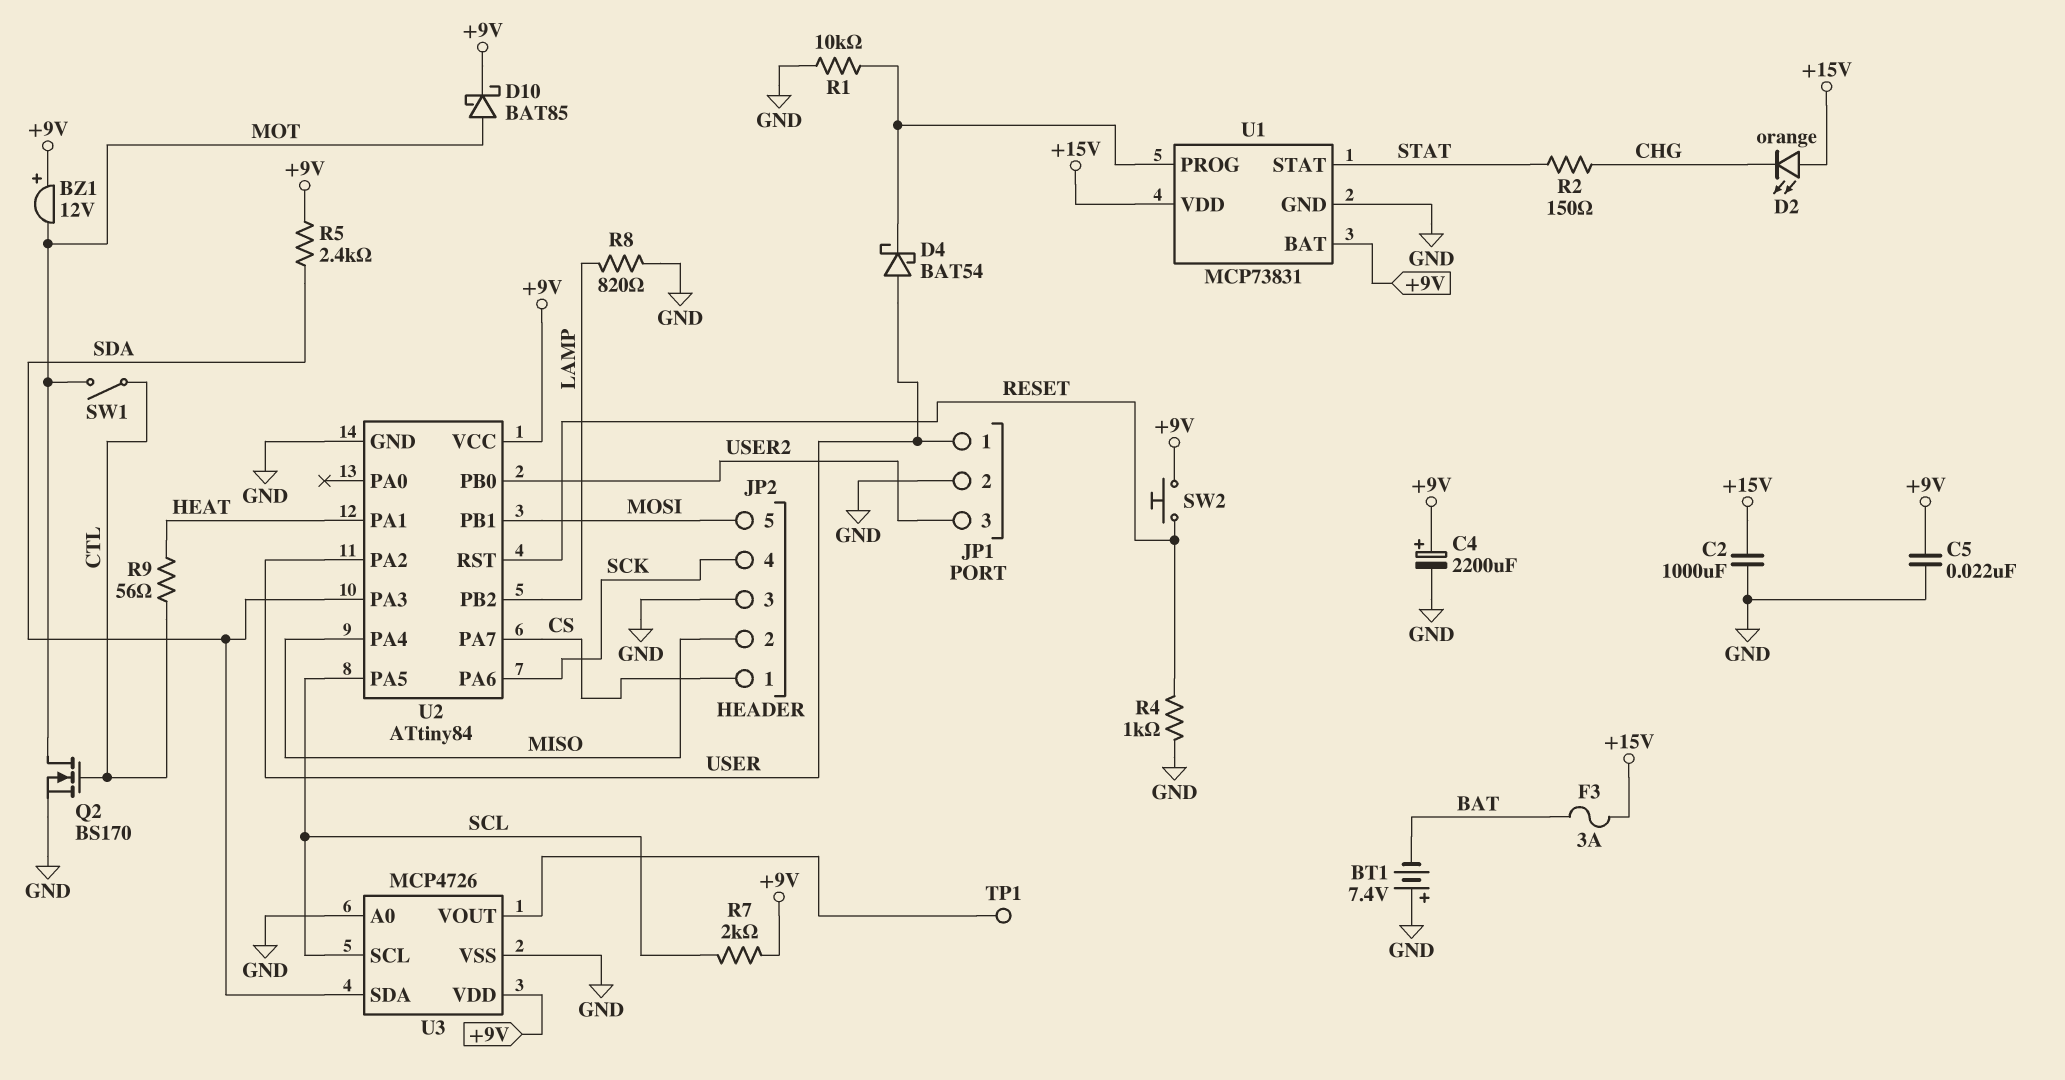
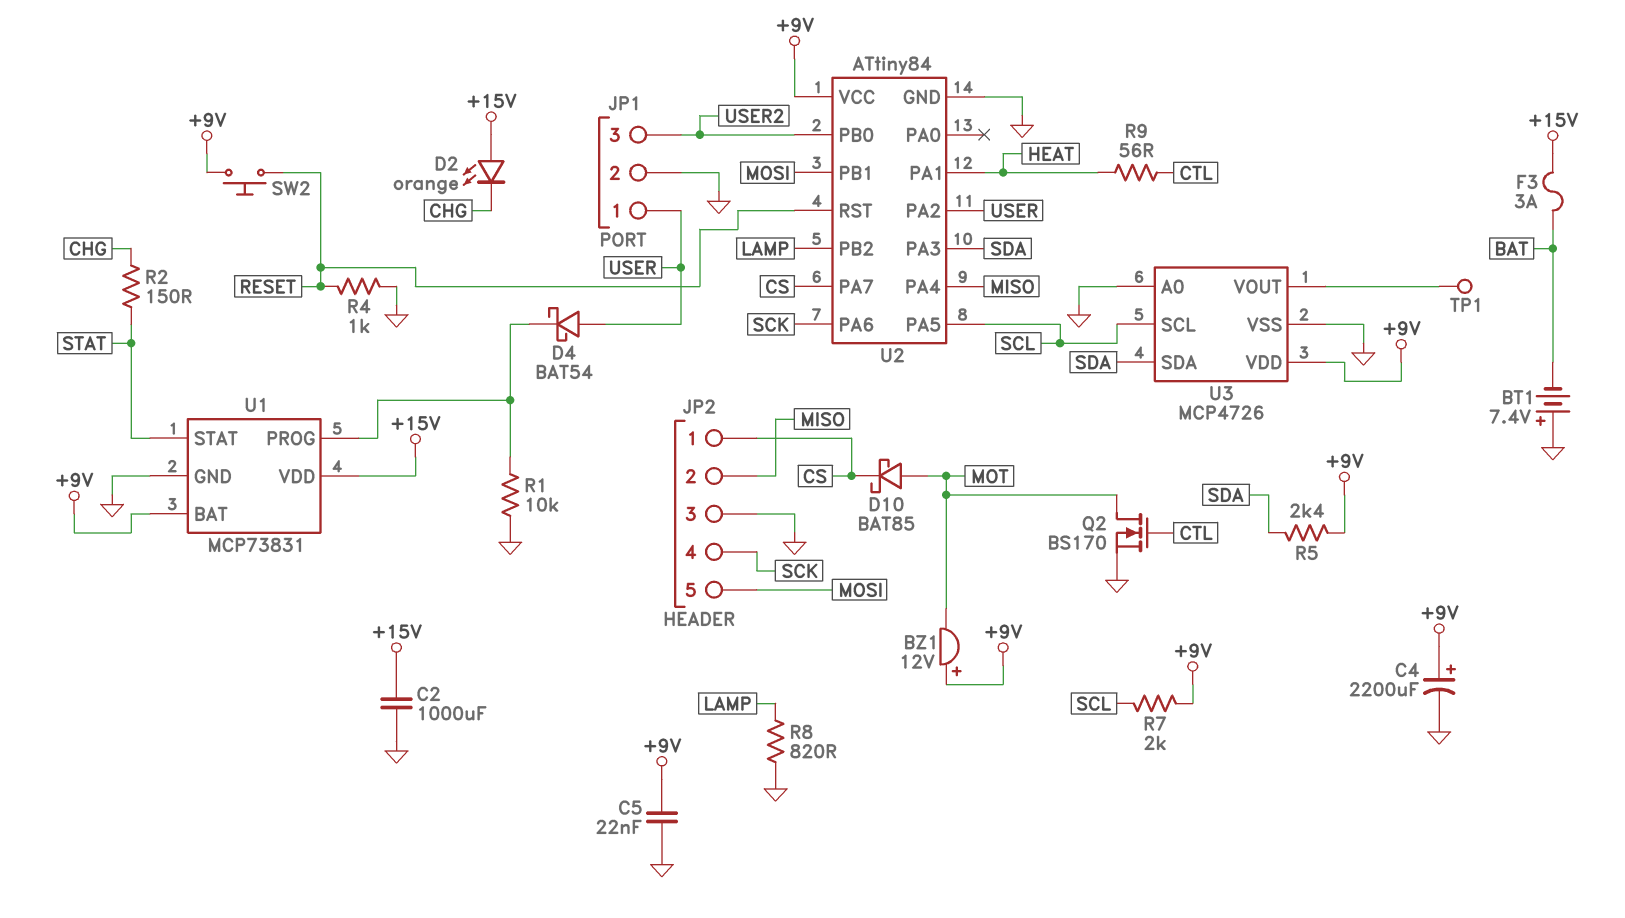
D10: schottky BAT85 (A MOT, K +9V) -> schottky BAT85 (A MOT, K CS)
SW1: switch (CTL, MOT) -> none

